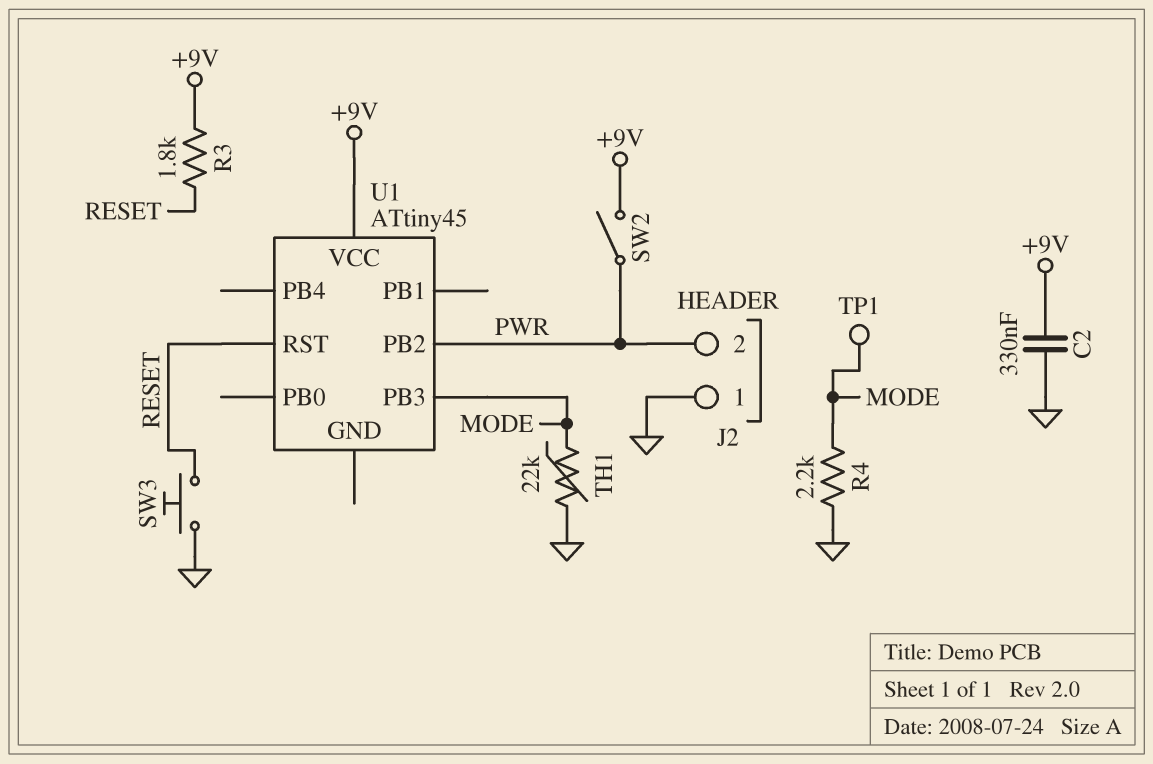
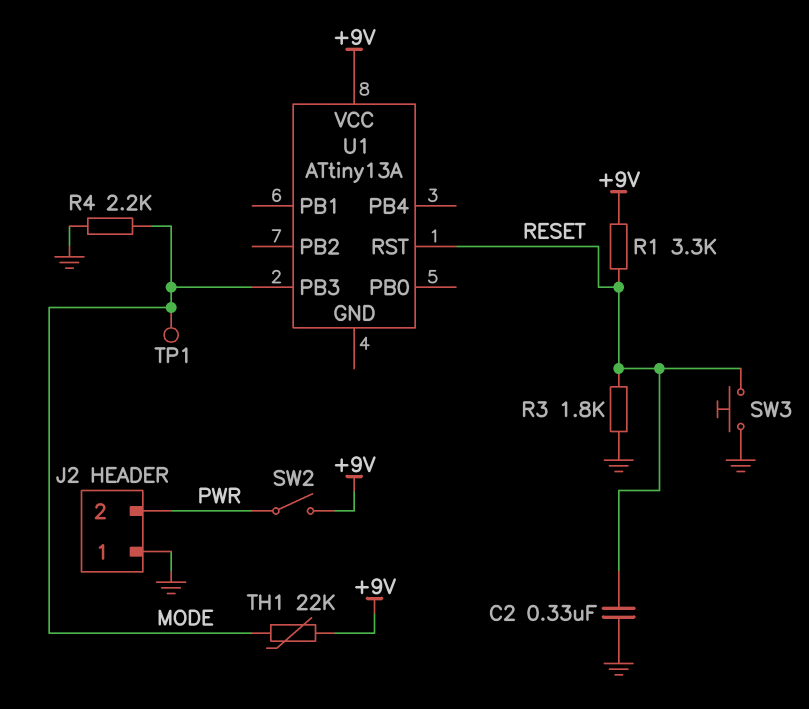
C2: 330nF (+9V, GND) -> 330nF (GND, RESET)
R1: none -> 3.3k (+9V, RESET)
R3: 1.8k (+9V, RESET) -> 1.8k (GND, RESET)
TH1: 22k (GND, MODE) -> 22k (+9V, MODE)
U1: ATtiny45 -> ATtiny13A
U1 pin PB2: PWR -> none

